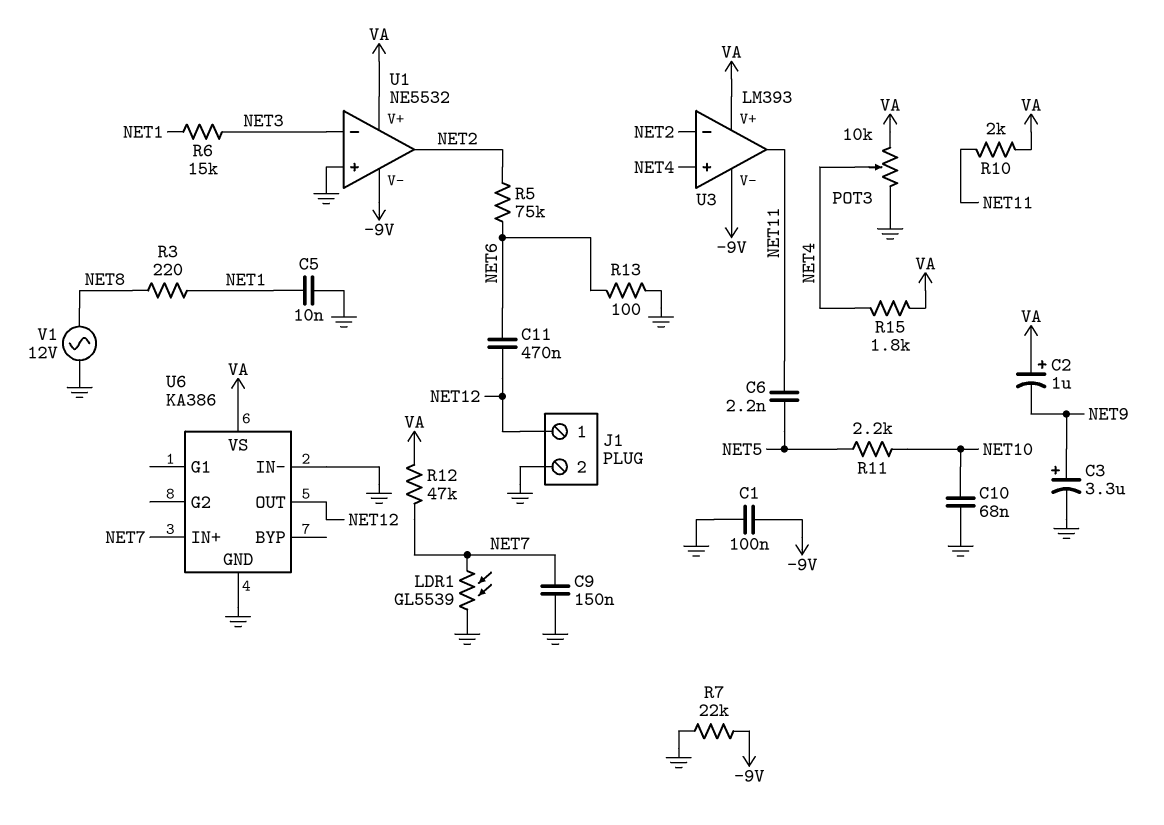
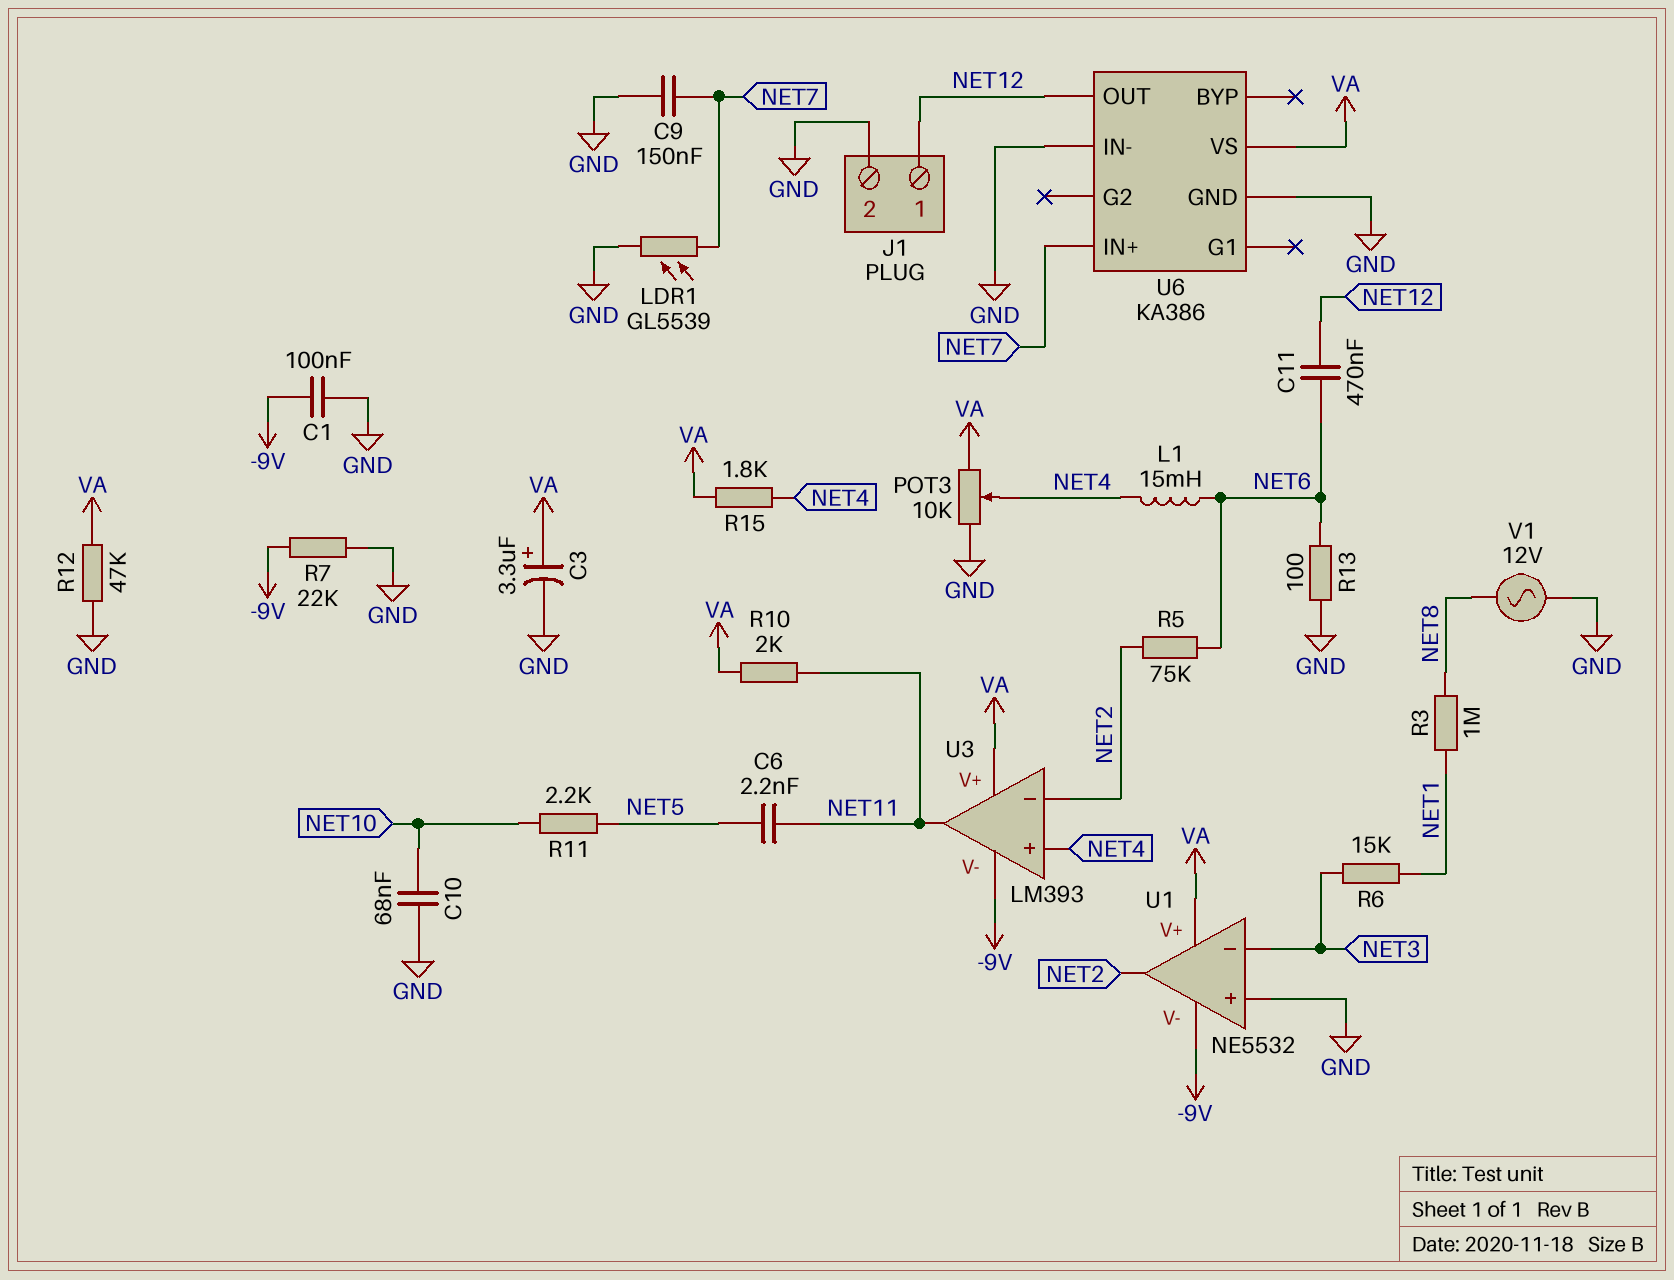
C2: 1uF (plus VA, minus NET9) -> none
C3: 3.3uF (plus NET9, minus GND) -> 3.3uF (plus VA, minus GND)
C5: 10nF (GND, NET1) -> none
L1: none -> 15mH (NET4, NET6)
R3: 220 (NET1, NET8) -> 1M (NET1, NET8)
R12: 47k (NET7, VA) -> 47k (GND, VA)

